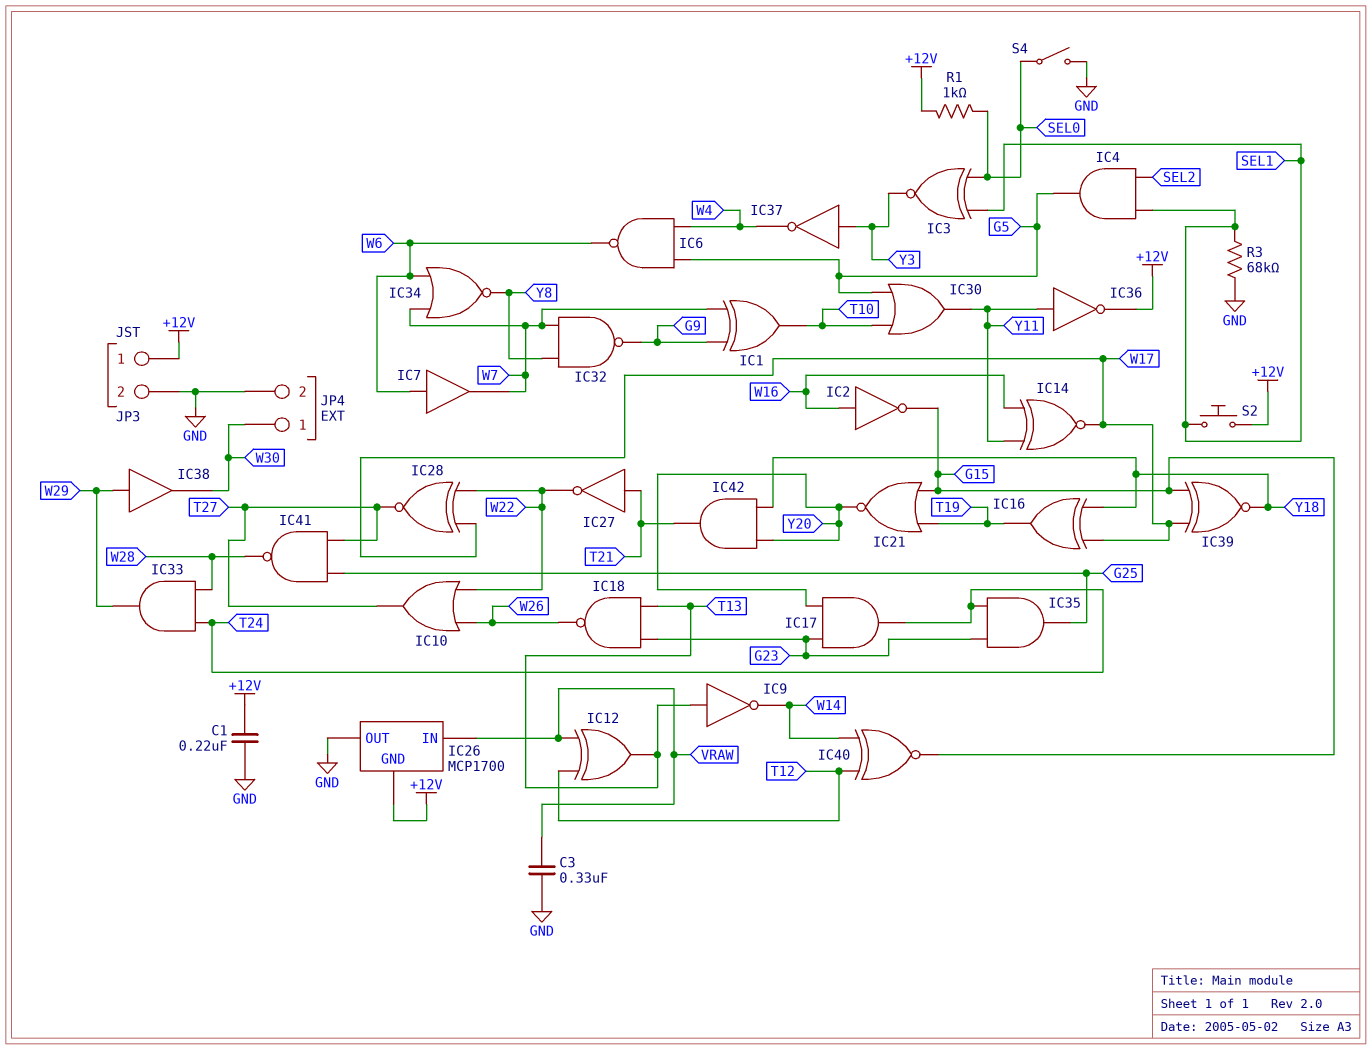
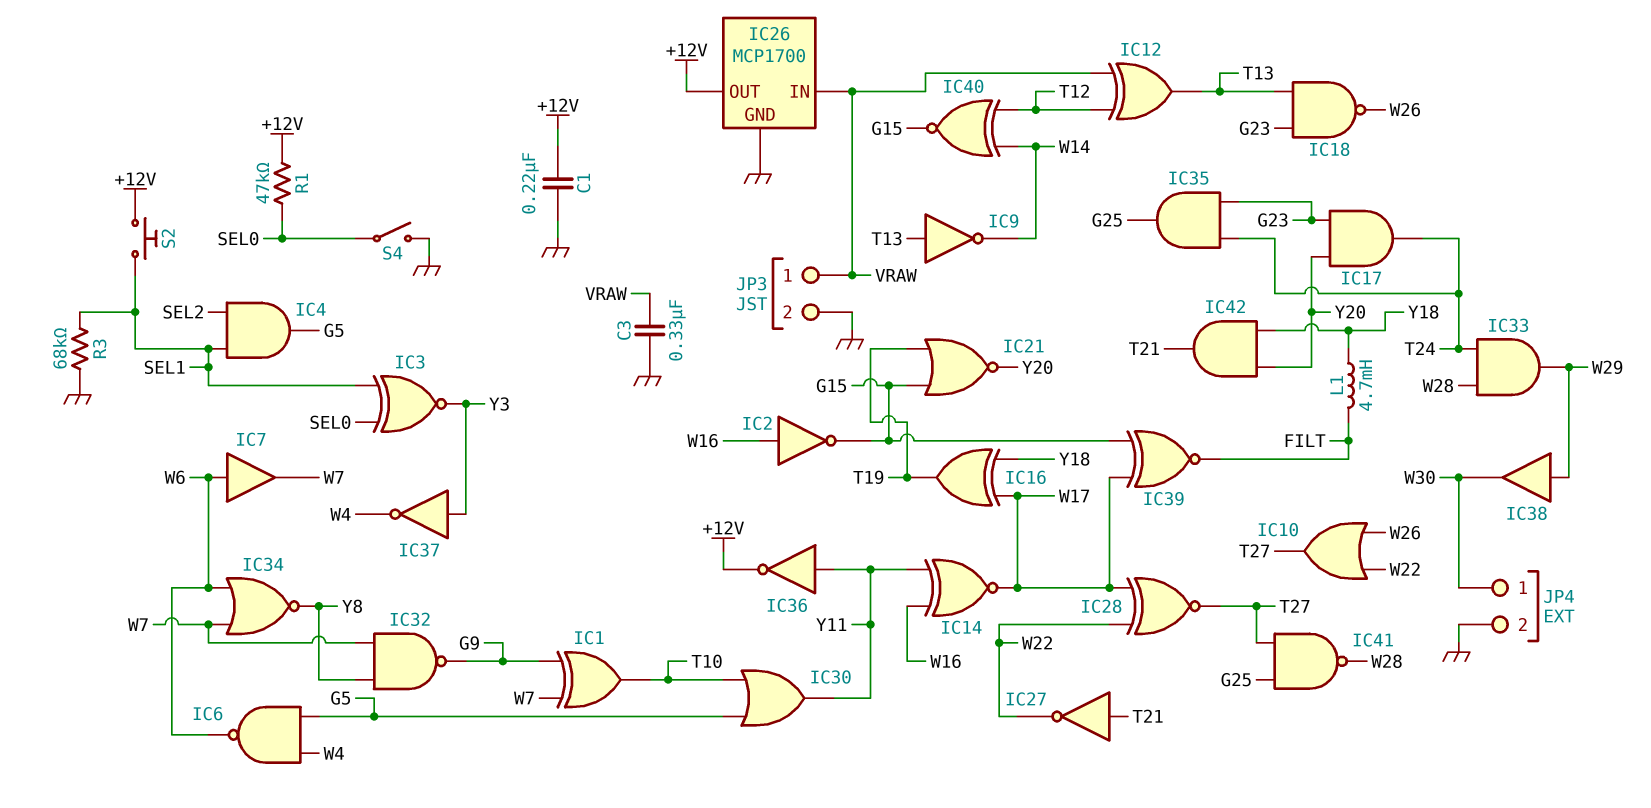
IC26 pin GND: +12V -> GND
IC26 pin OUT: GND -> +12V
IC39: XNOR (in G15, in W17, out Y18) -> XNOR (in G15, in W17, out FILT)
JP3 pin 1: +12V -> VRAW
L1: none -> 4.7mH (FILT, Y18)
R1: 1k (+12V, SEL0) -> 47k (+12V, SEL0)

